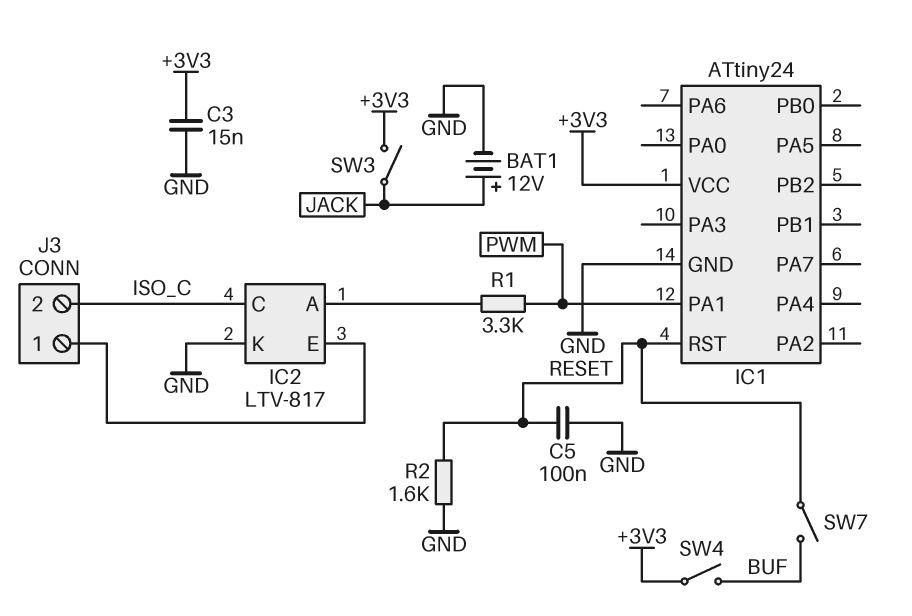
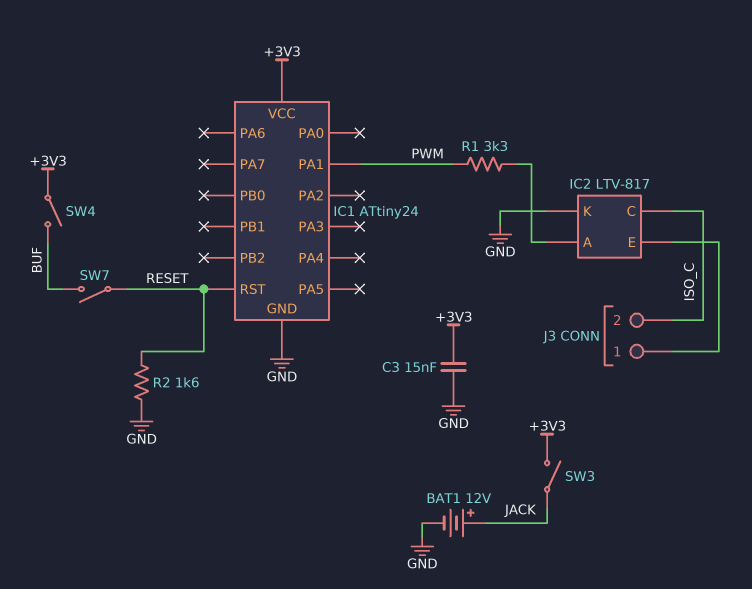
C5: 100nF (GND, RESET) -> none

